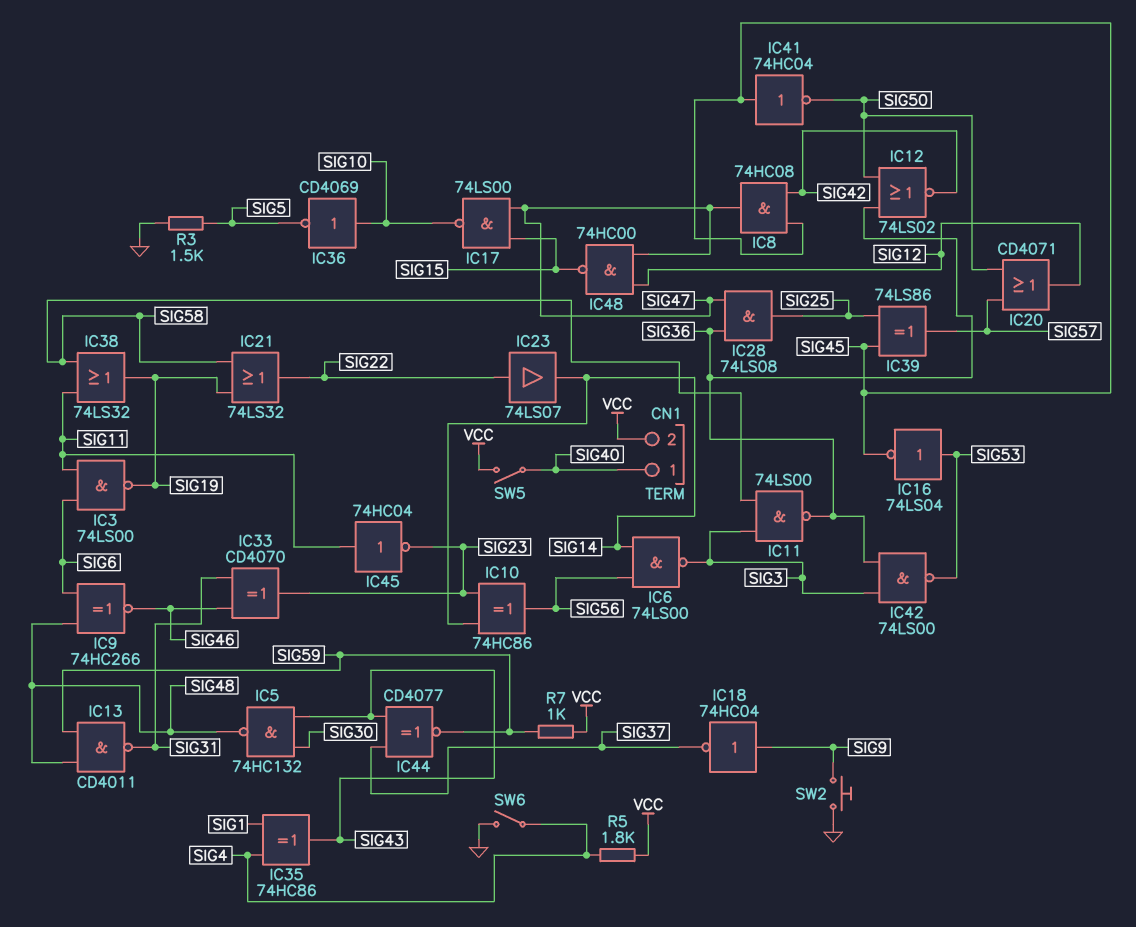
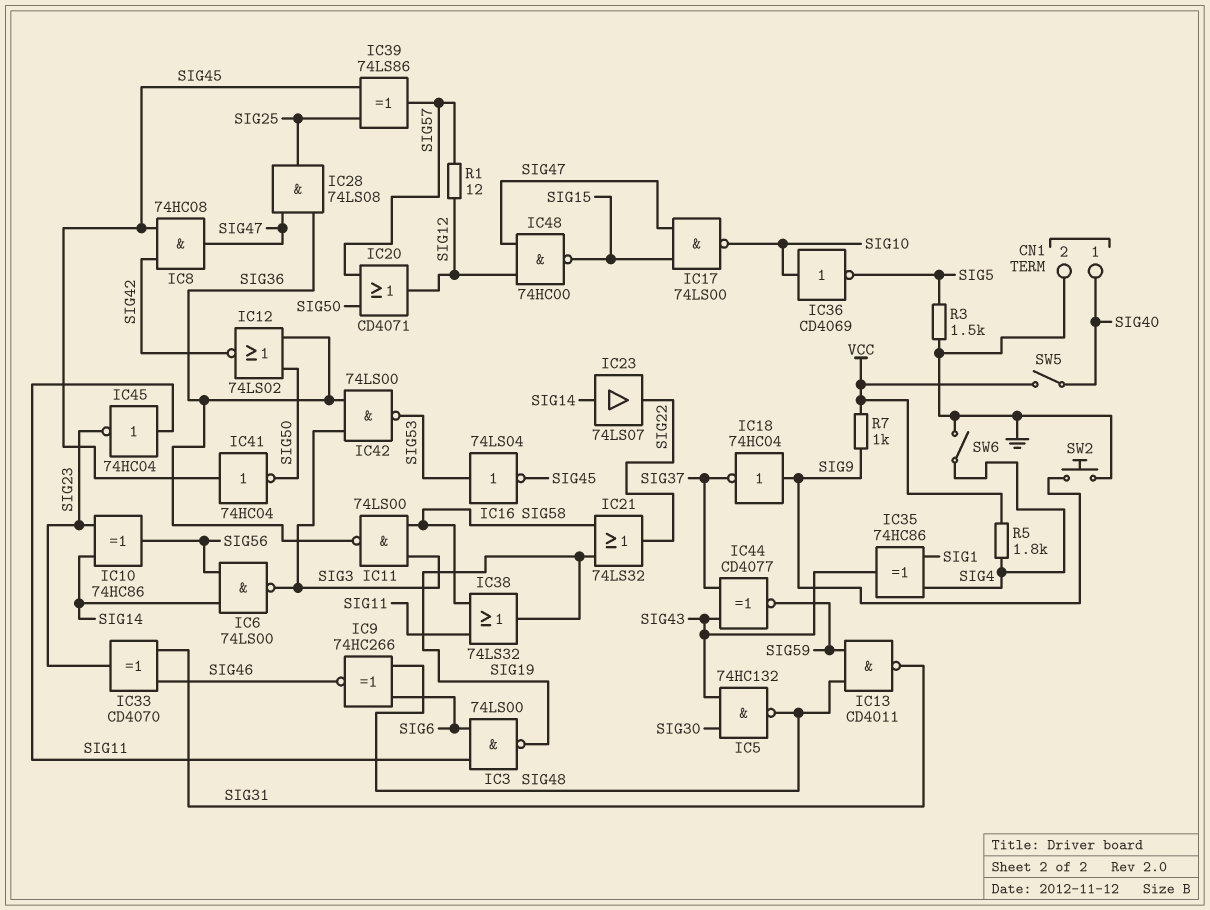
CN1 pin 2: VCC -> GND
IC23: buffer 74LS07 (in SIG22, out SIG14) -> buffer 74LS07 (in SIG14, out SIG22)
R1: none -> 12 (SIG12, SIG57)
R7: 1k (SIG59, VCC) -> 1k (SIG9, VCC)

